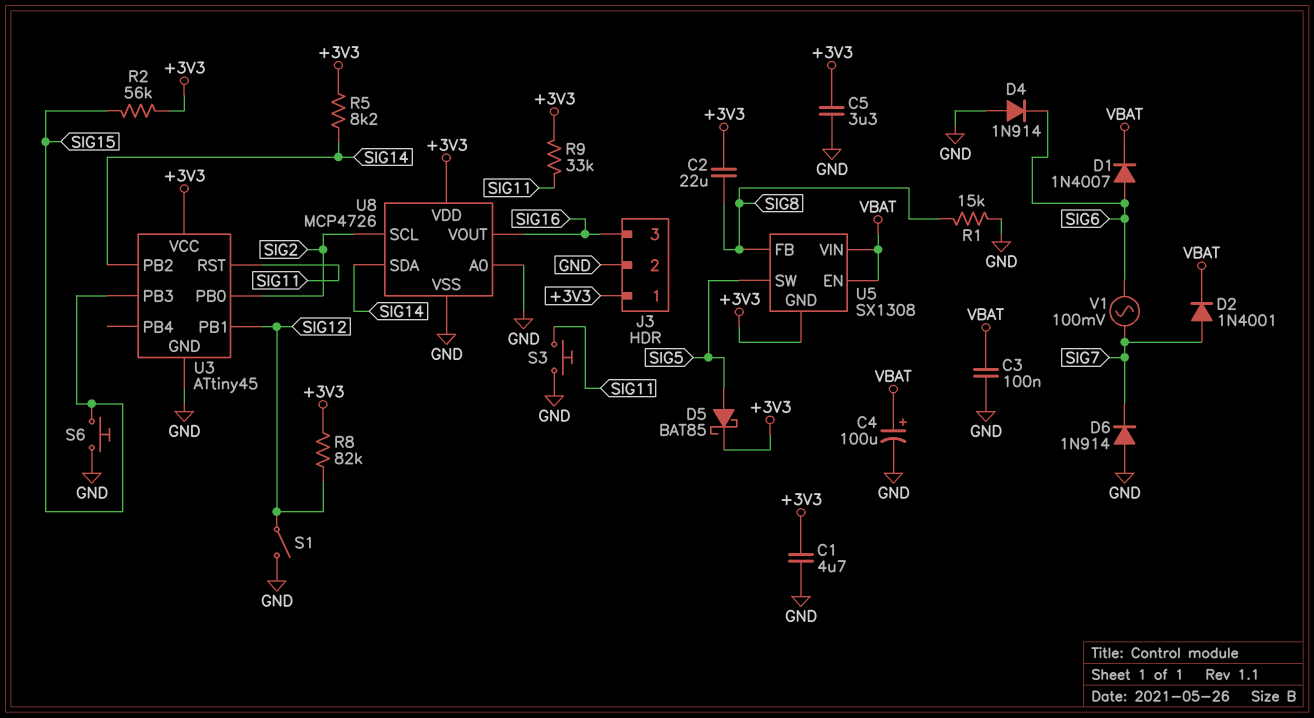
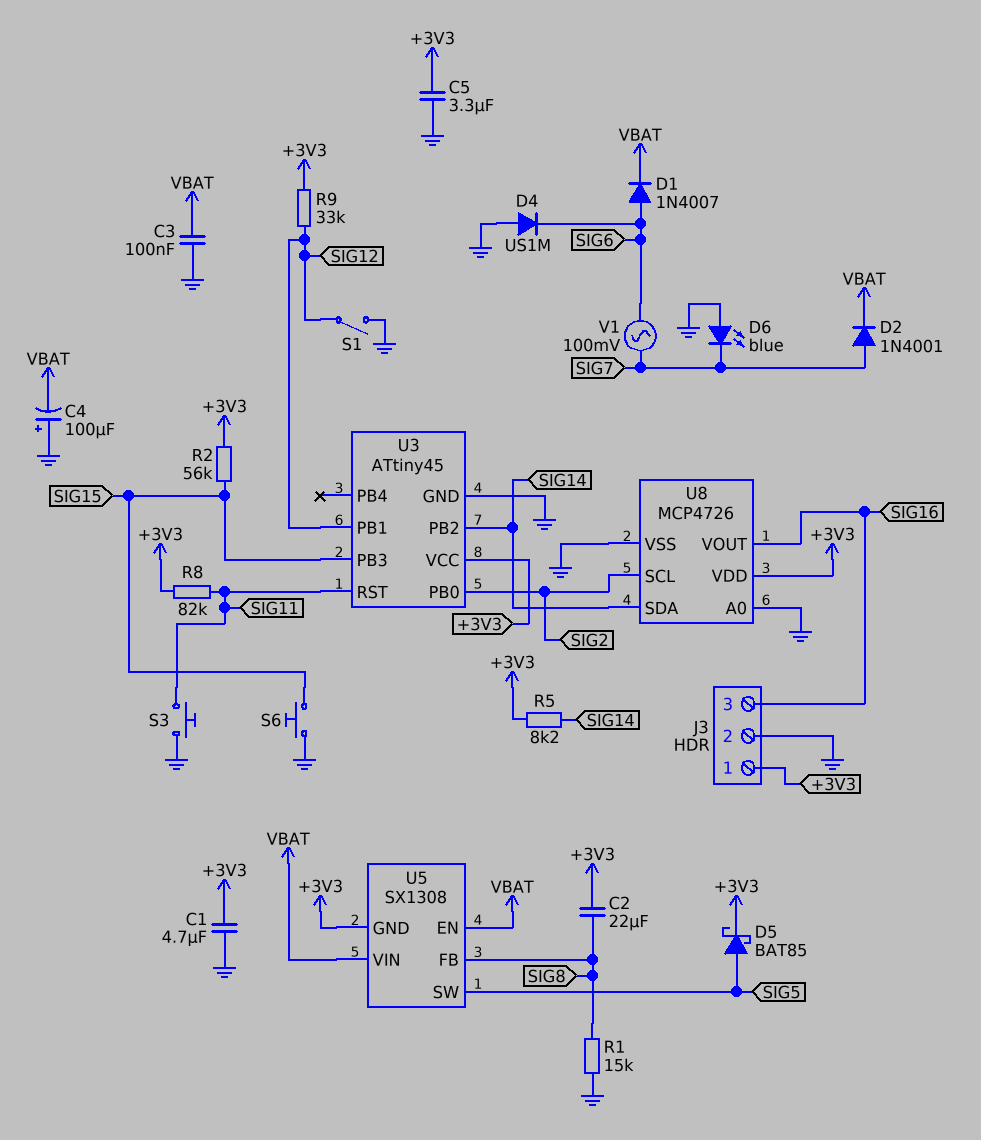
C4: 100uF (plus VBAT, minus GND) -> 100uF (plus GND, minus VBAT)
D4: diode 1N914 (A GND, K SIG6) -> diode US1M (A GND, K SIG6)
D6: diode 1N914 (A GND, K SIG7) -> LED blue (A GND, K SIG7)
R8: 82k (+3V3, SIG12) -> 82k (+3V3, SIG11)
R9: 33k (+3V3, SIG11) -> 33k (+3V3, SIG12)

